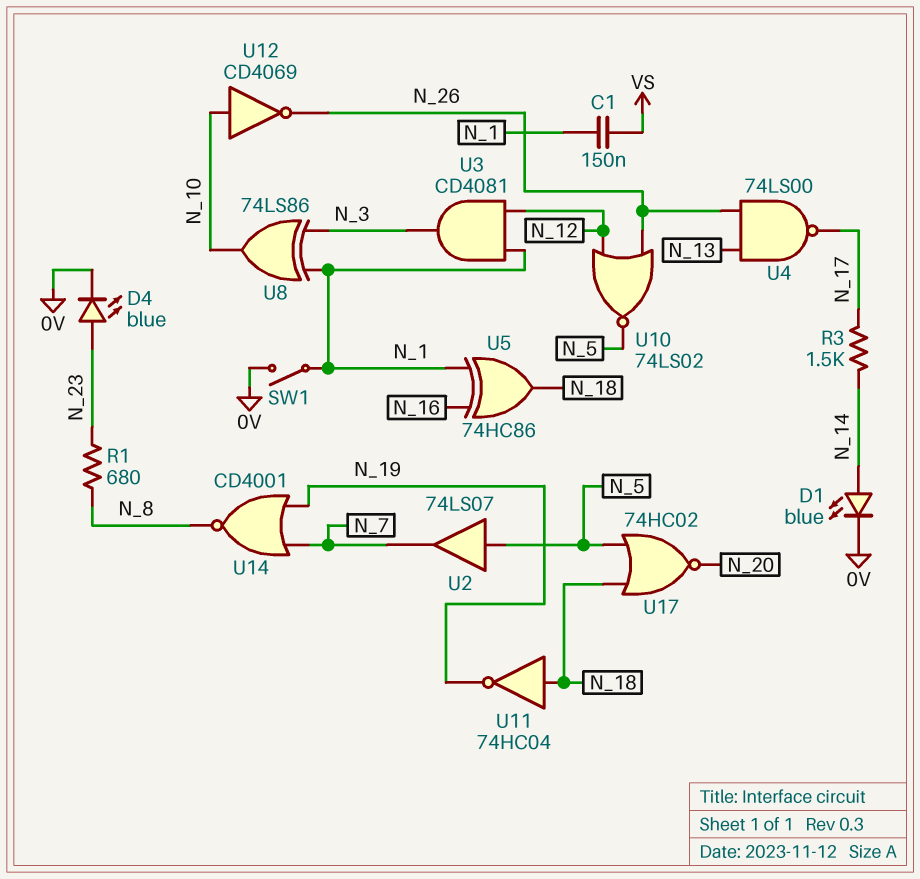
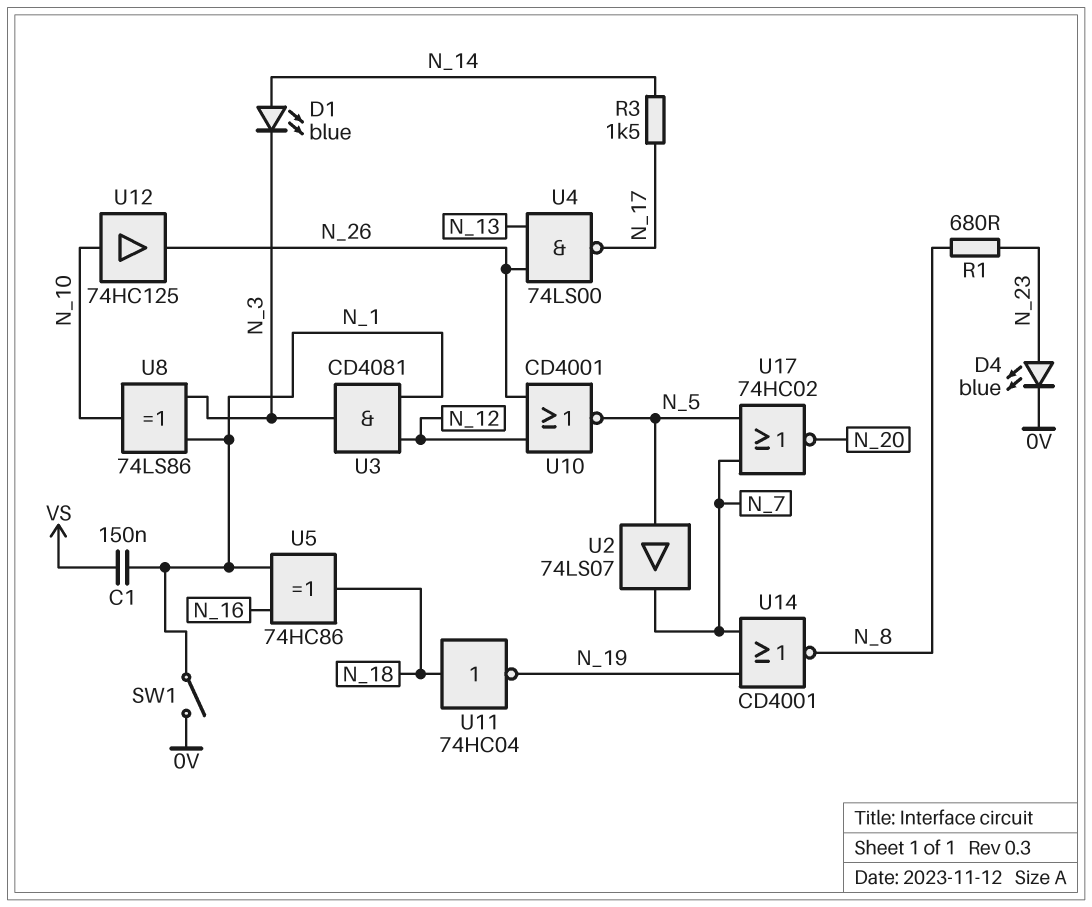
D1: LED blue (A N_14, K 0V) -> LED blue (A N_14, K N_3)
U10: NOR 74LS02 (in N_12, in N_26, out N_5) -> NOR CD4001 (in N_12, in N_26, out N_5)
U12: NOT CD4069 (in N_10, out N_26) -> buffer 74HC125 (in N_10, out N_26)
U17: NOR 74HC02 (in N_5, in N_18, out N_20) -> NOR 74HC02 (in N_5, in N_7, out N_20)

